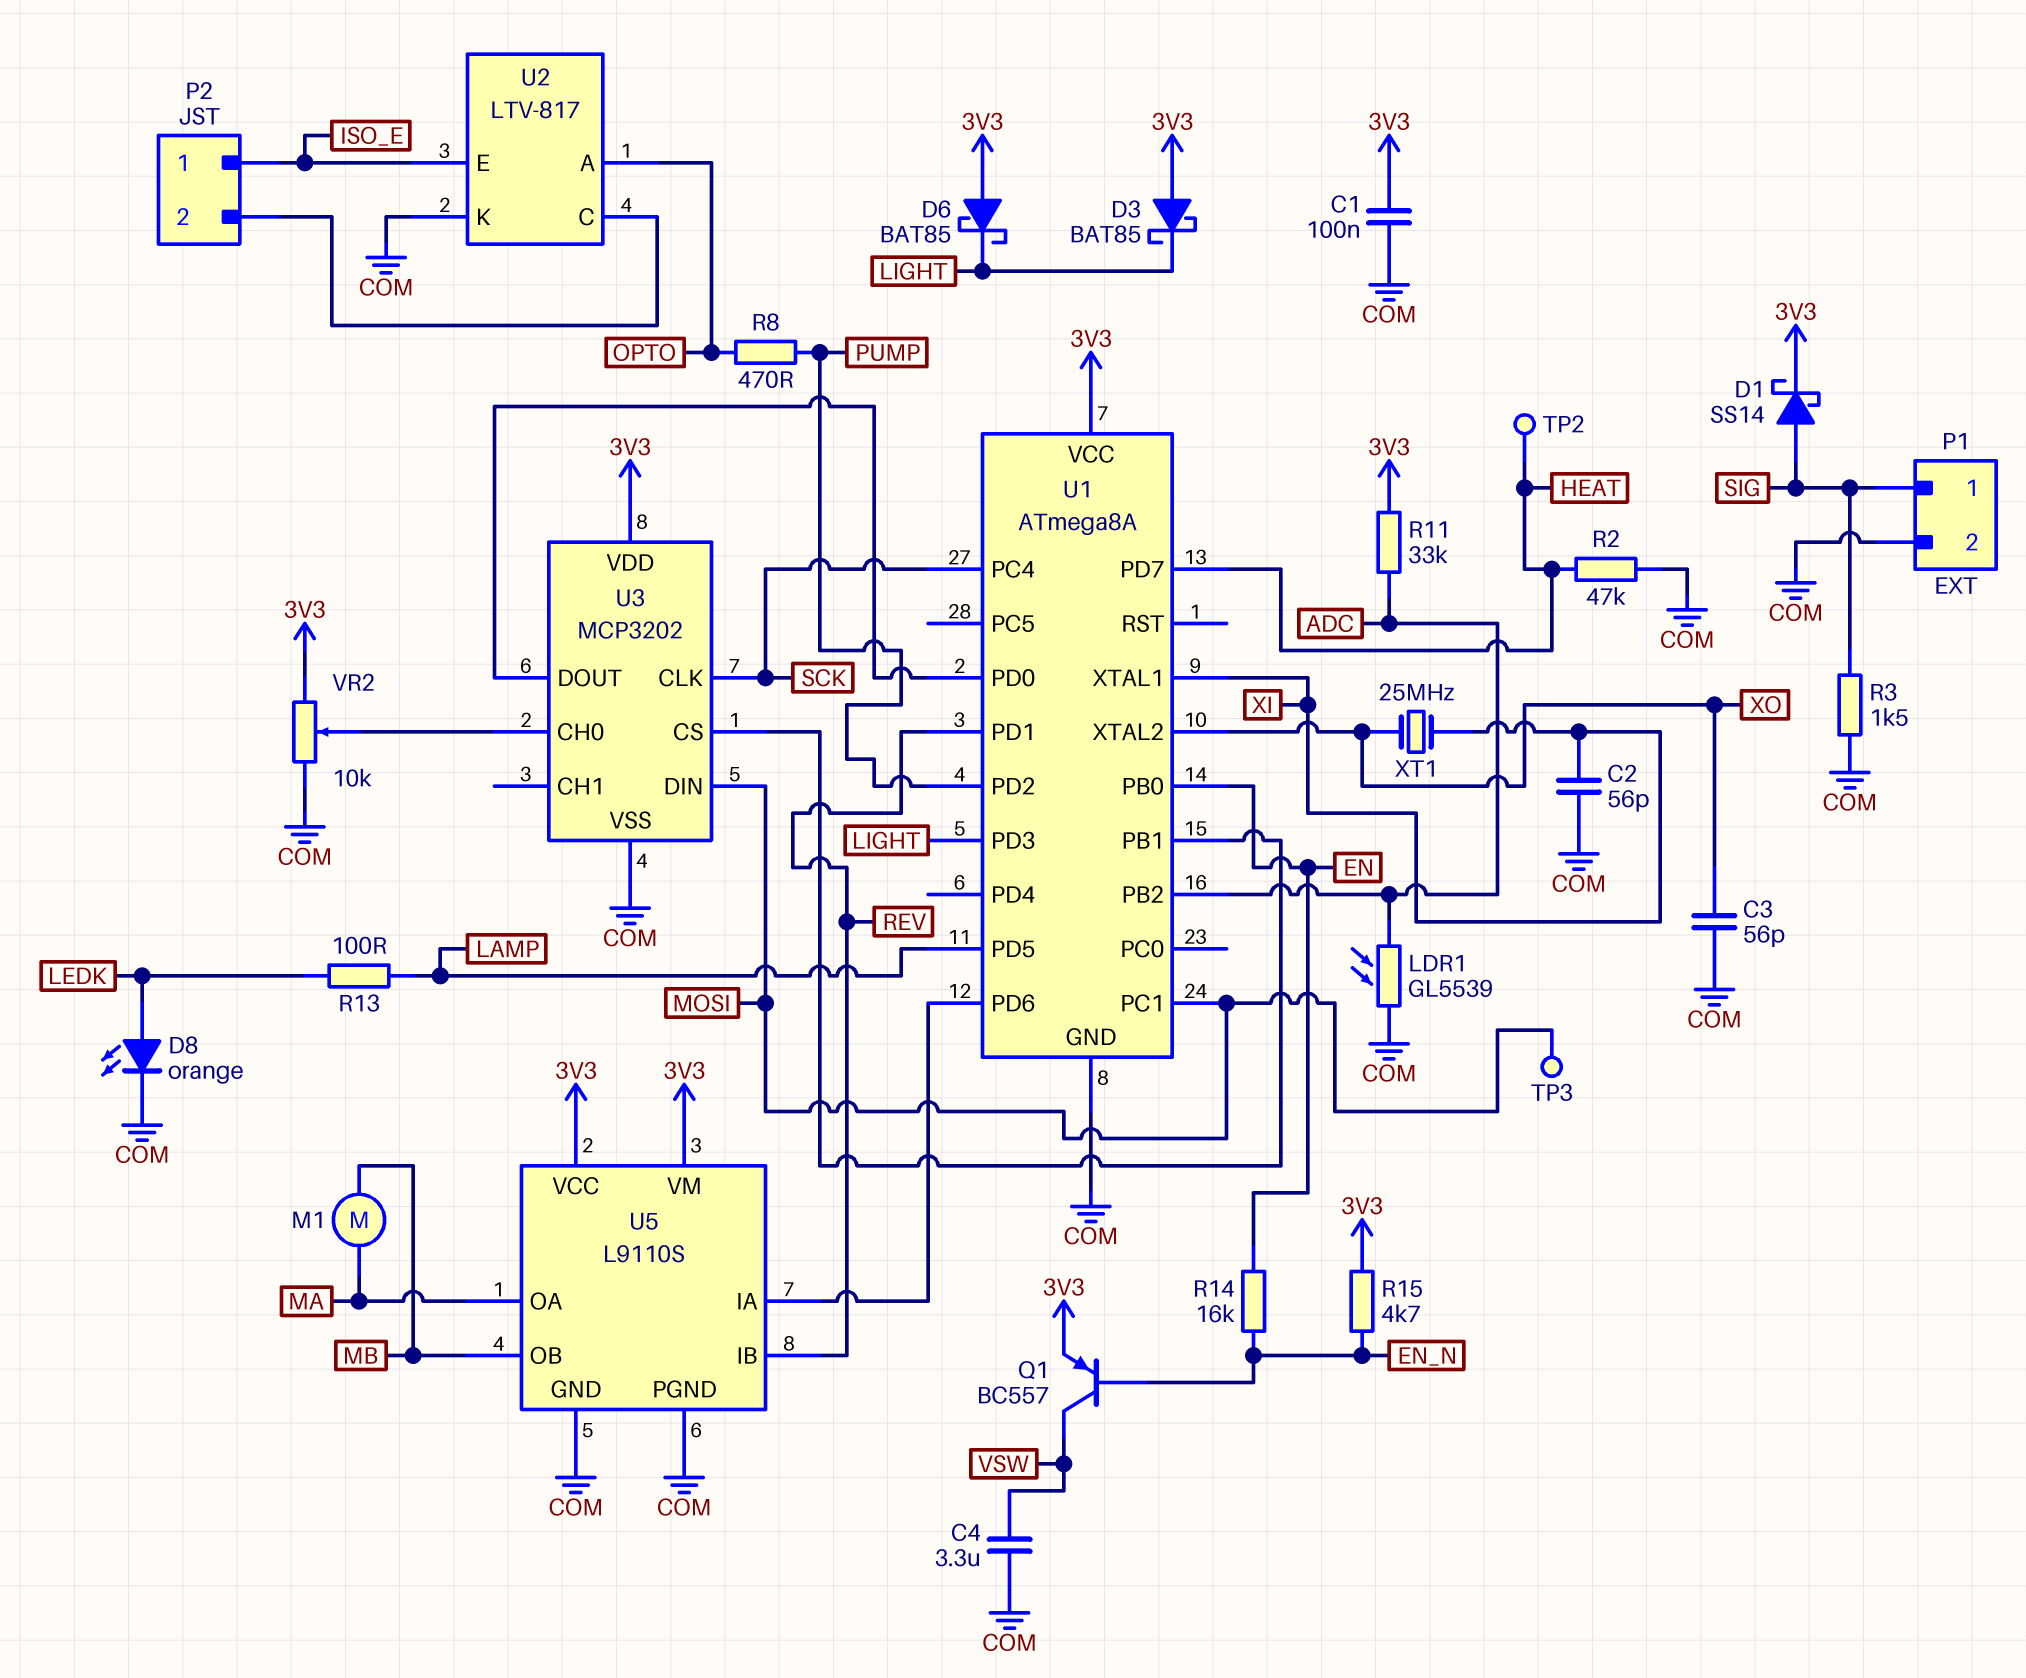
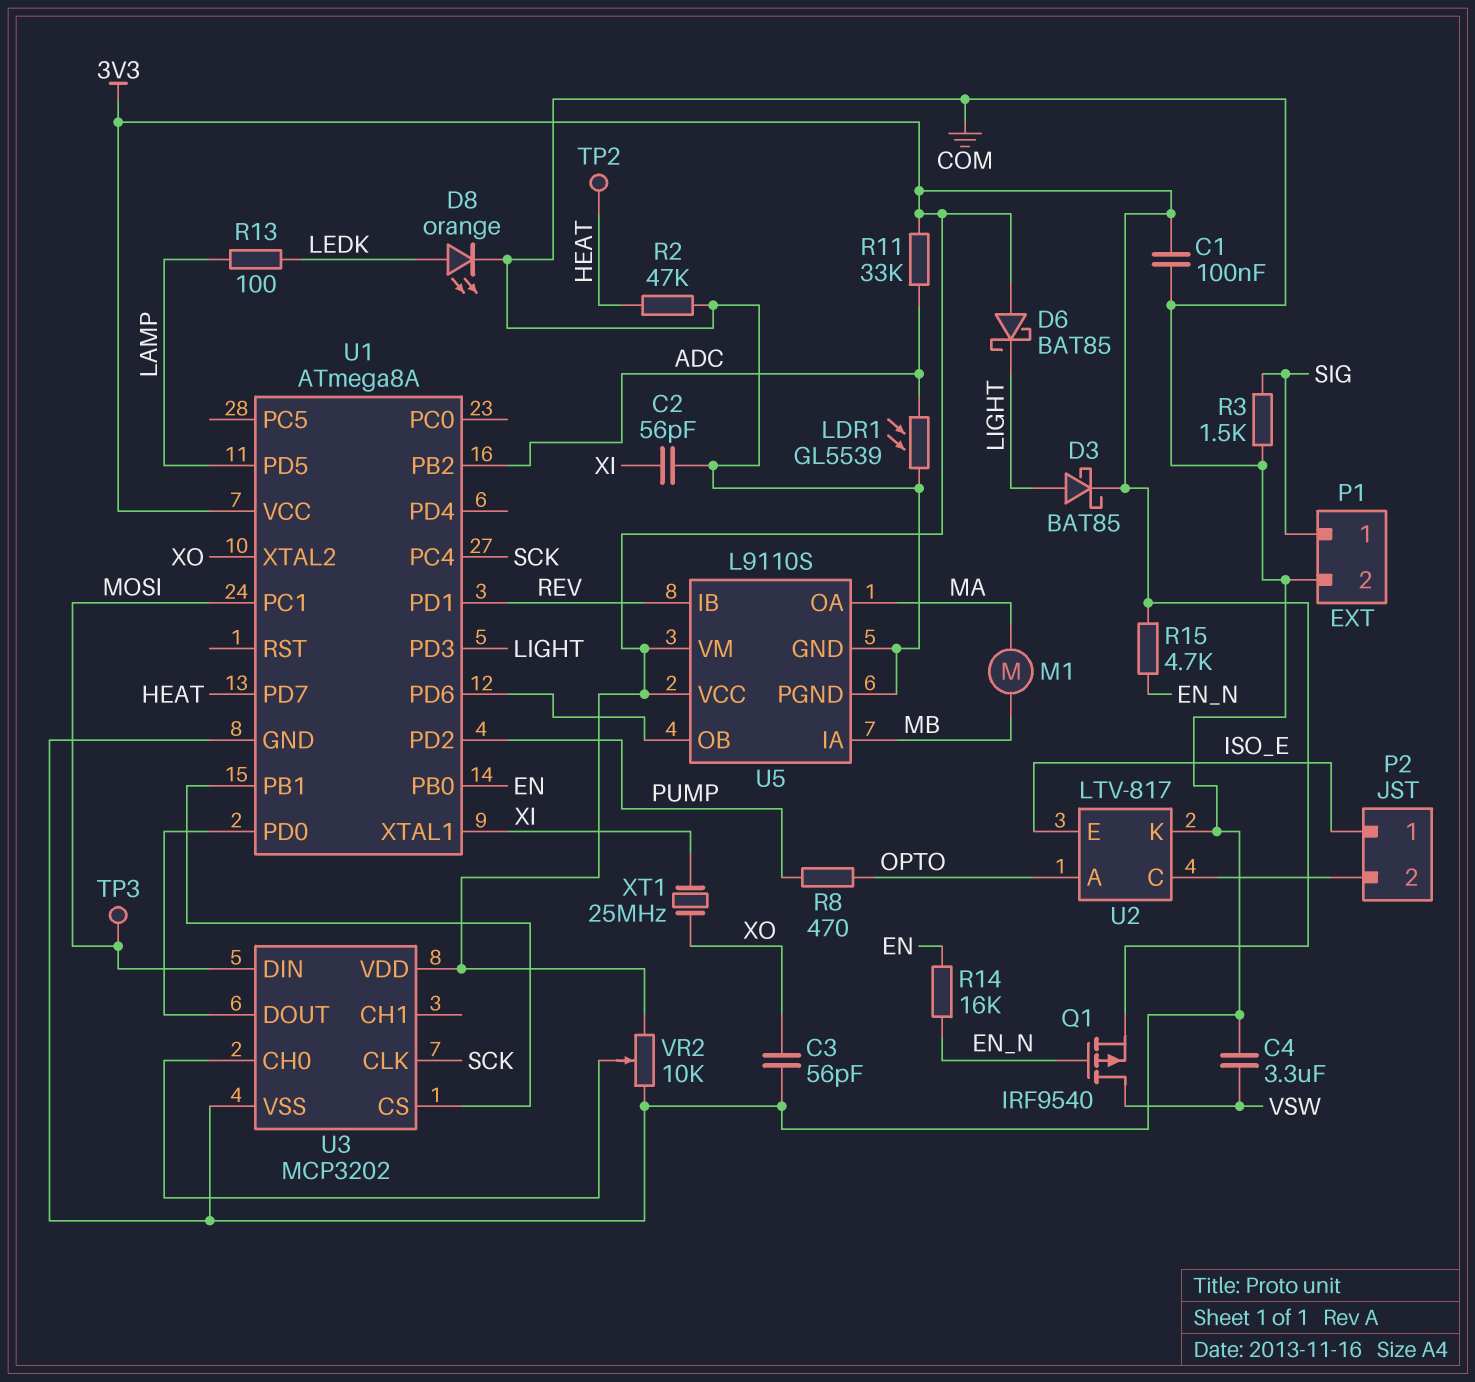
D1: schottky SS14 (A SIG, K 3V3) -> none
D3: schottky BAT85 (A 3V3, K LIGHT) -> schottky BAT85 (A LIGHT, K 3V3)
Q1: PNP BC557 (B EN_N, C VSW, E 3V3) -> PMOS IRF9540 (G EN_N, D VSW, S 3V3)
U5 pin IA: U1/PD6 -> MB
U5 pin OB: MB -> U1/PD6

